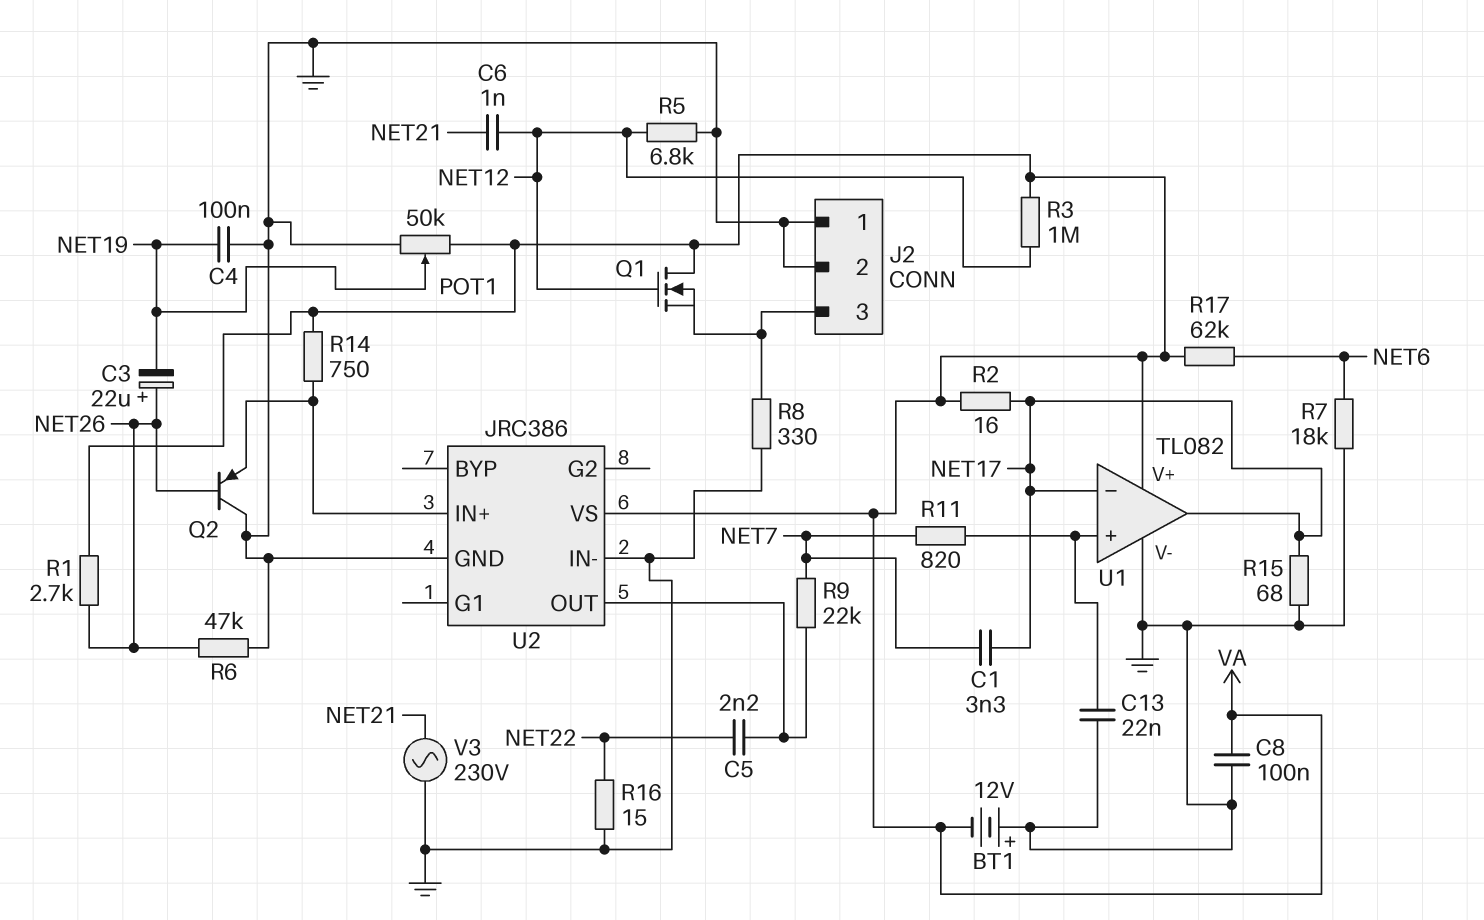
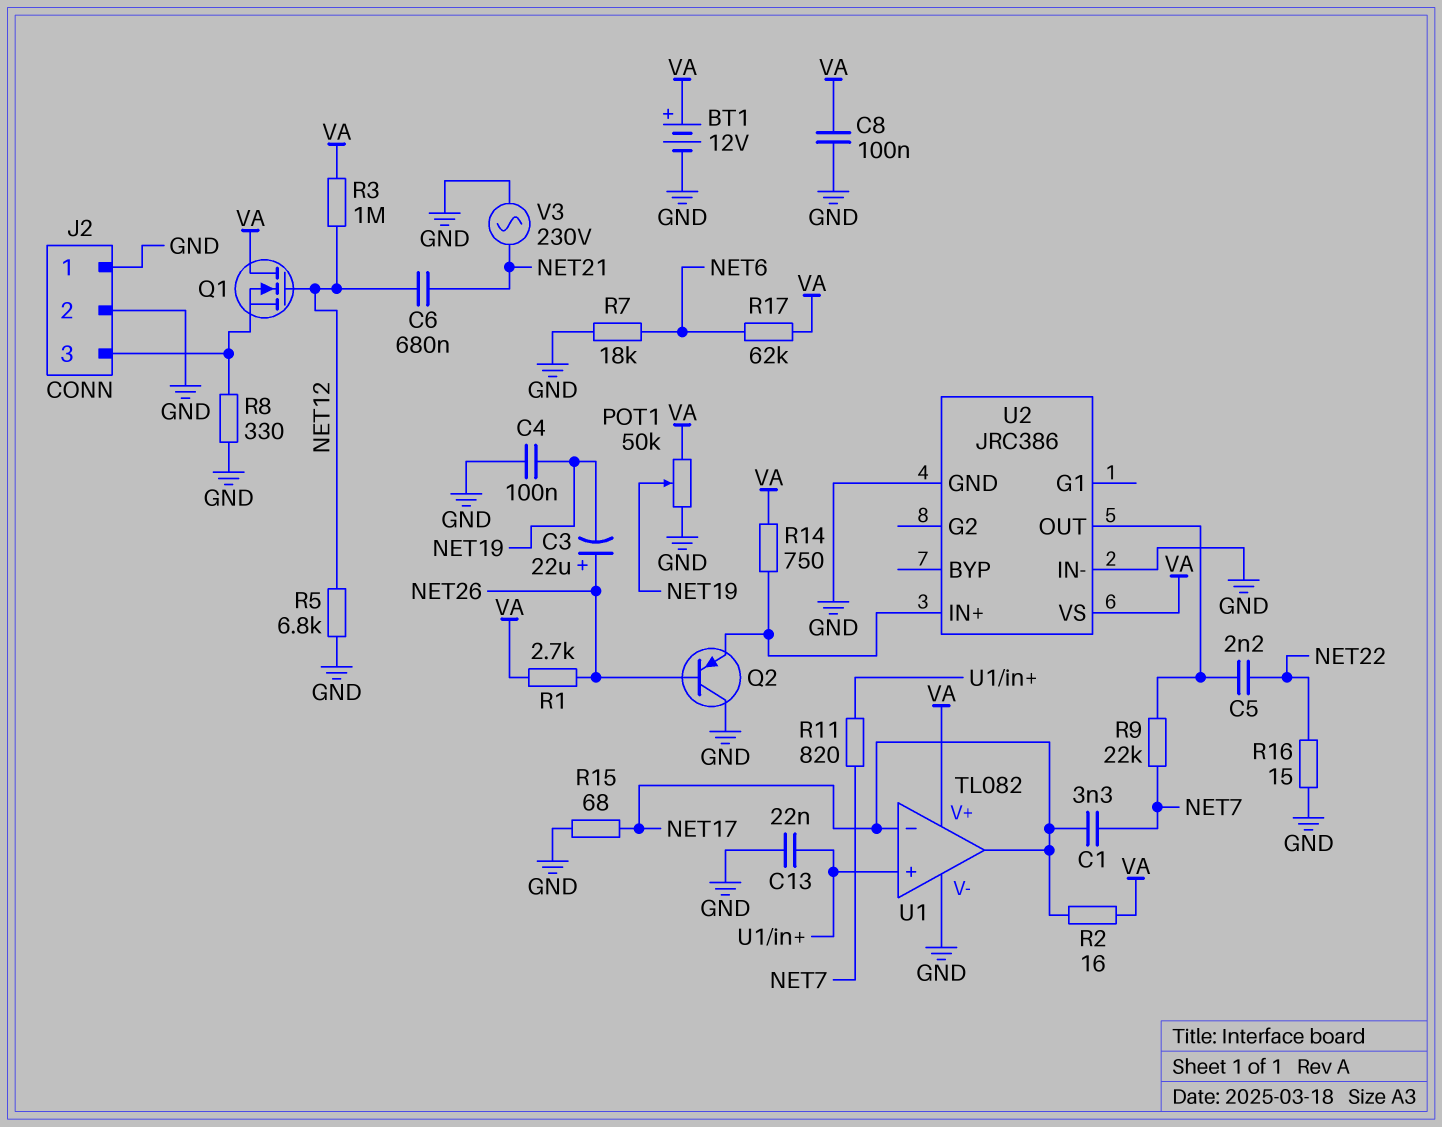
BT1: 12V (plus GND, minus VA) -> 12V (plus VA, minus GND)
C6: 1nF (NET12, NET21) -> 680nF (NET12, NET21)
R6: 47k (GND, NET26) -> none

